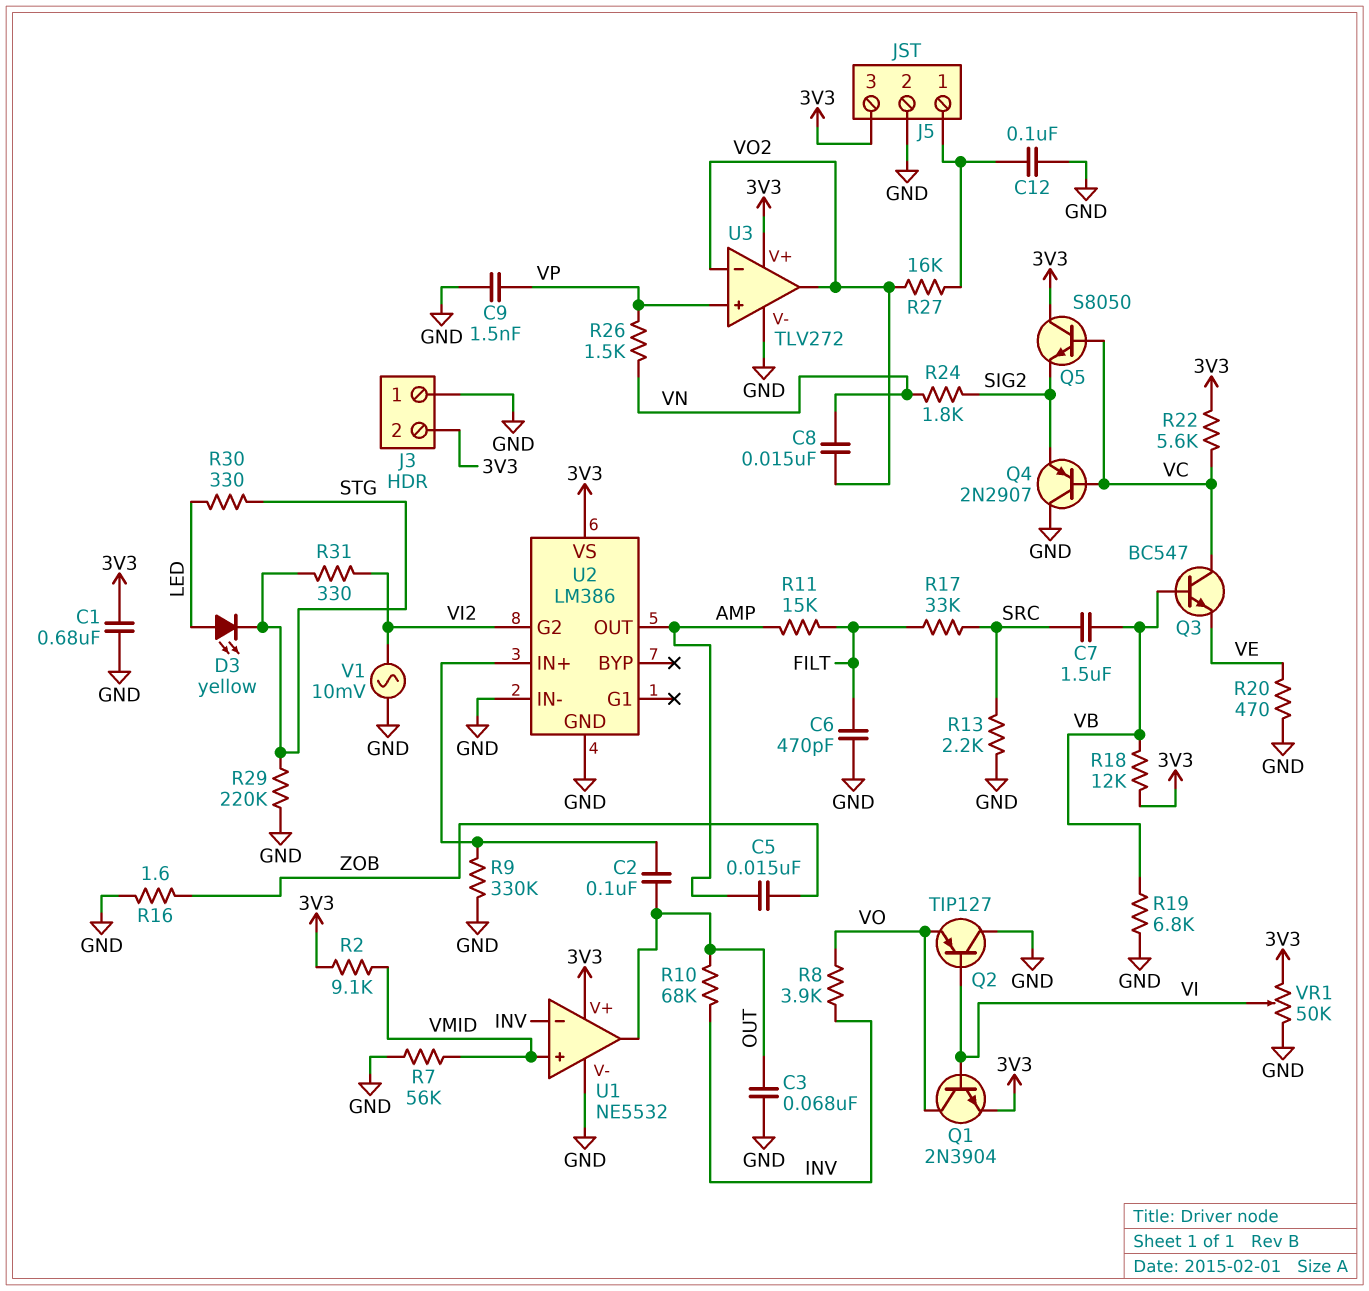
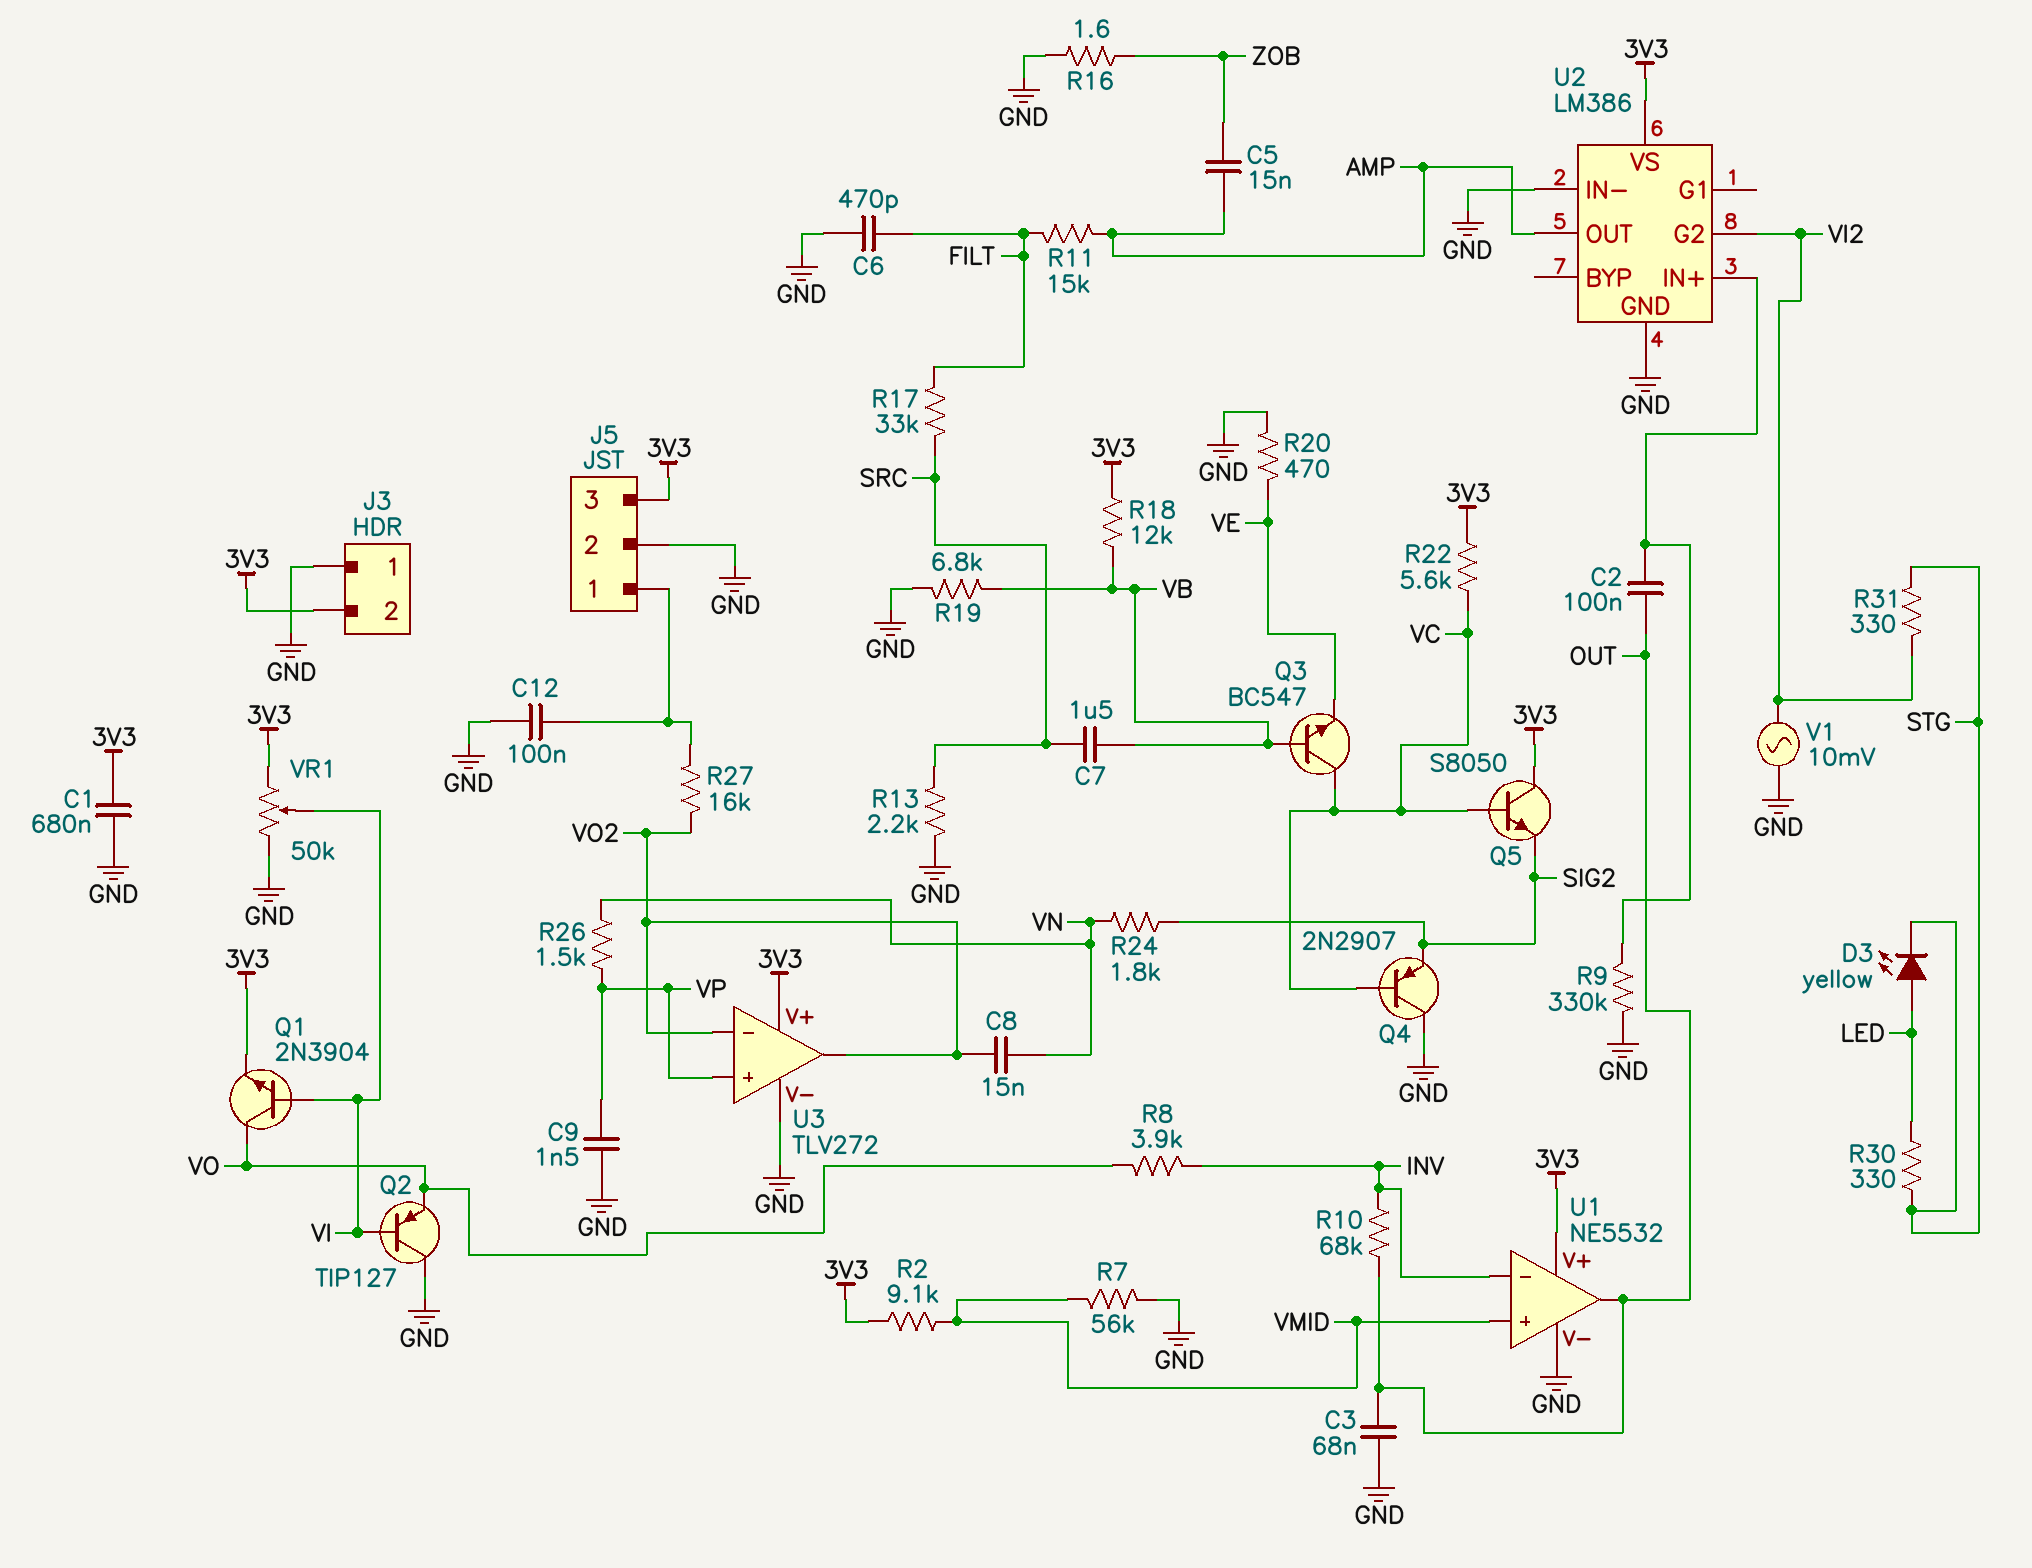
R29: 220k (GND, STG) -> none

